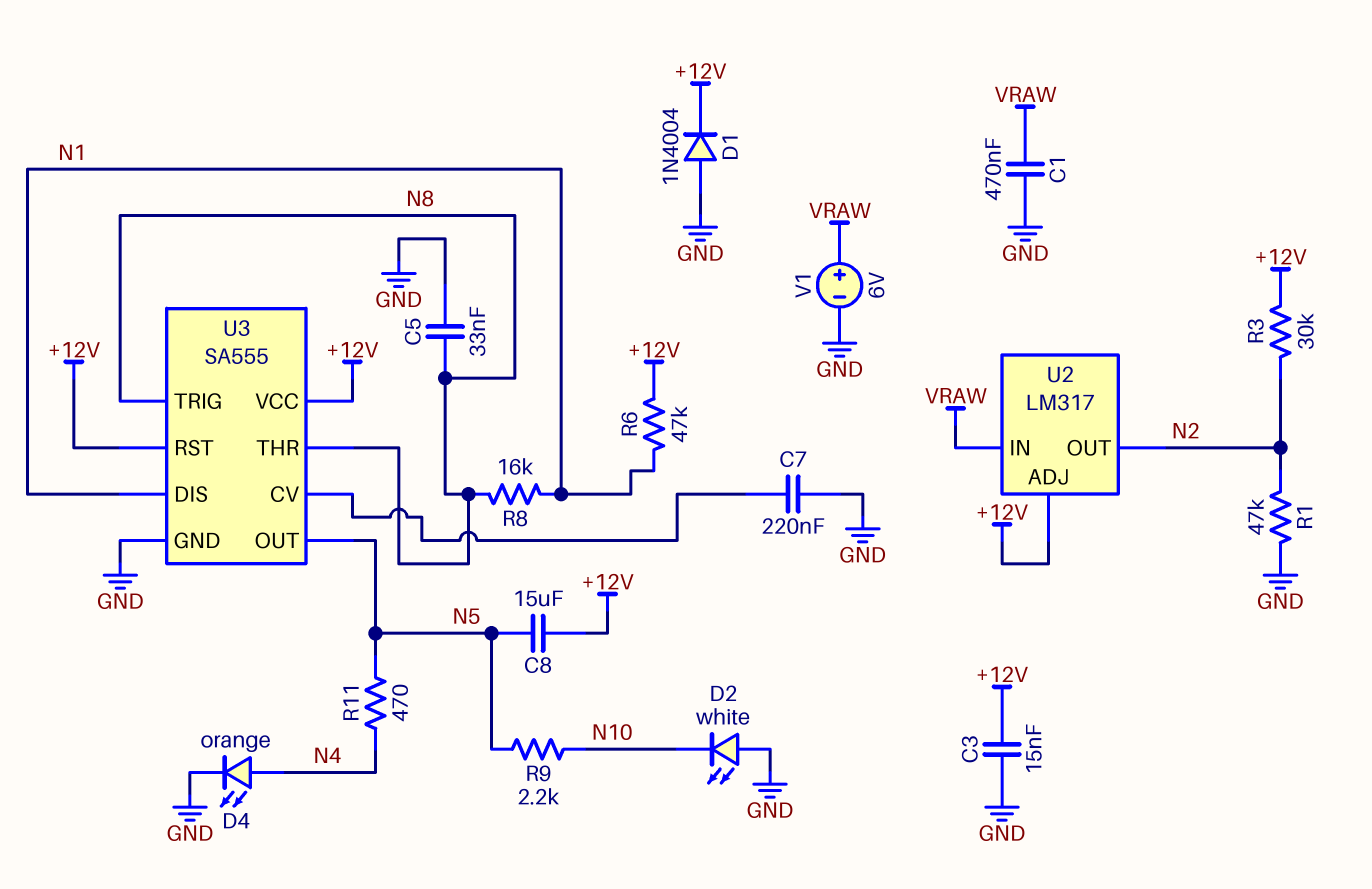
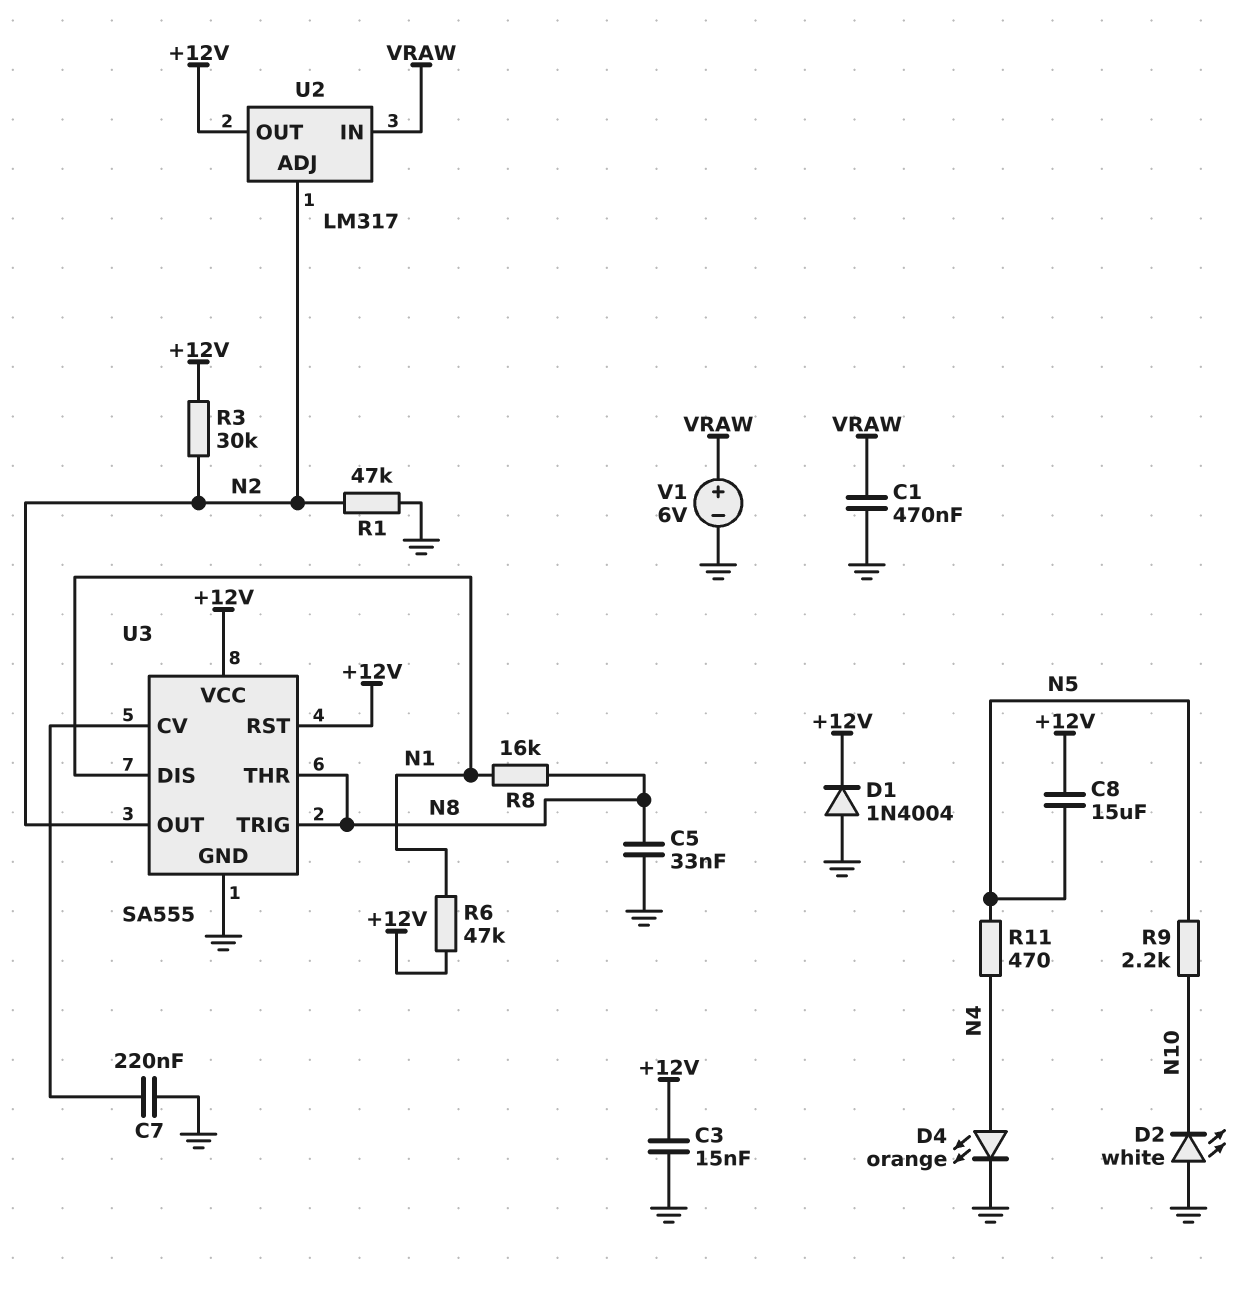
U2 pin ADJ: +12V -> N2
U2 pin OUT: N2 -> +12V
U3 pin OUT: N5 -> N2

